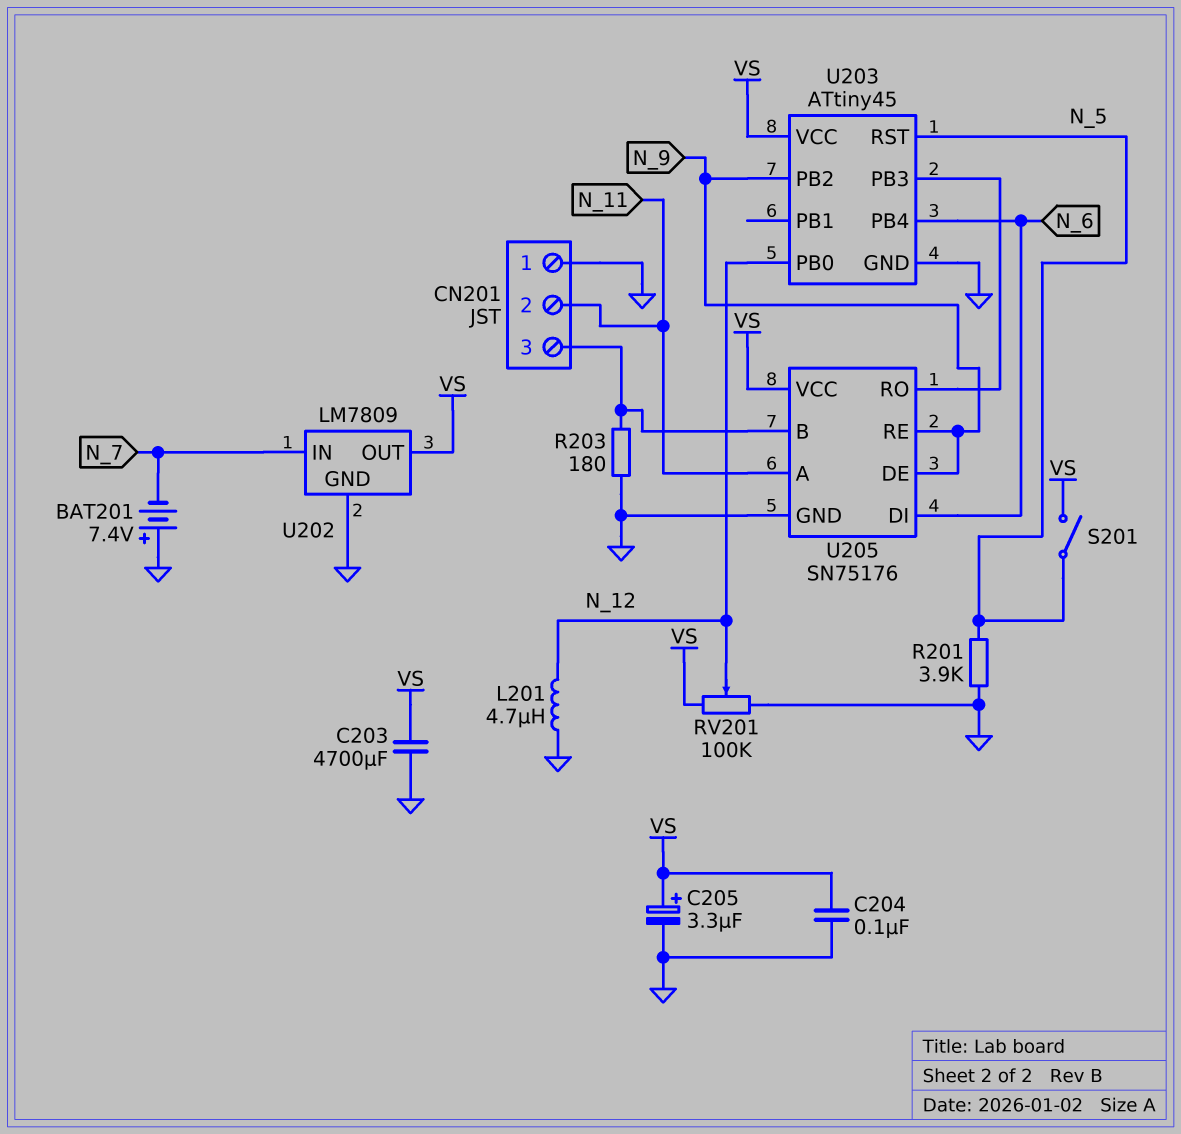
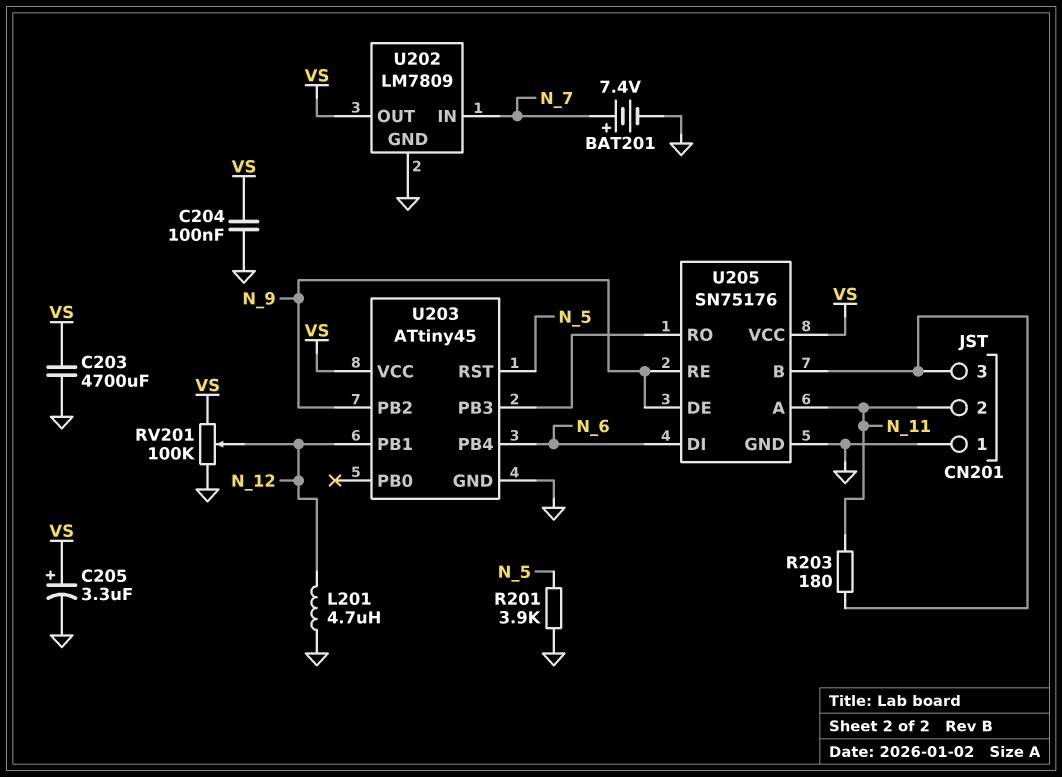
BAT201: 7.4V (plus GND, minus N_7) -> 7.4V (plus N_7, minus GND)
R203: 180 (CN201/3, GND) -> 180 (CN201/3, N_11)
S201: switch (N_5, VS) -> none
U203 pin PB0: N_12 -> none
U203 pin PB1: none -> N_12

